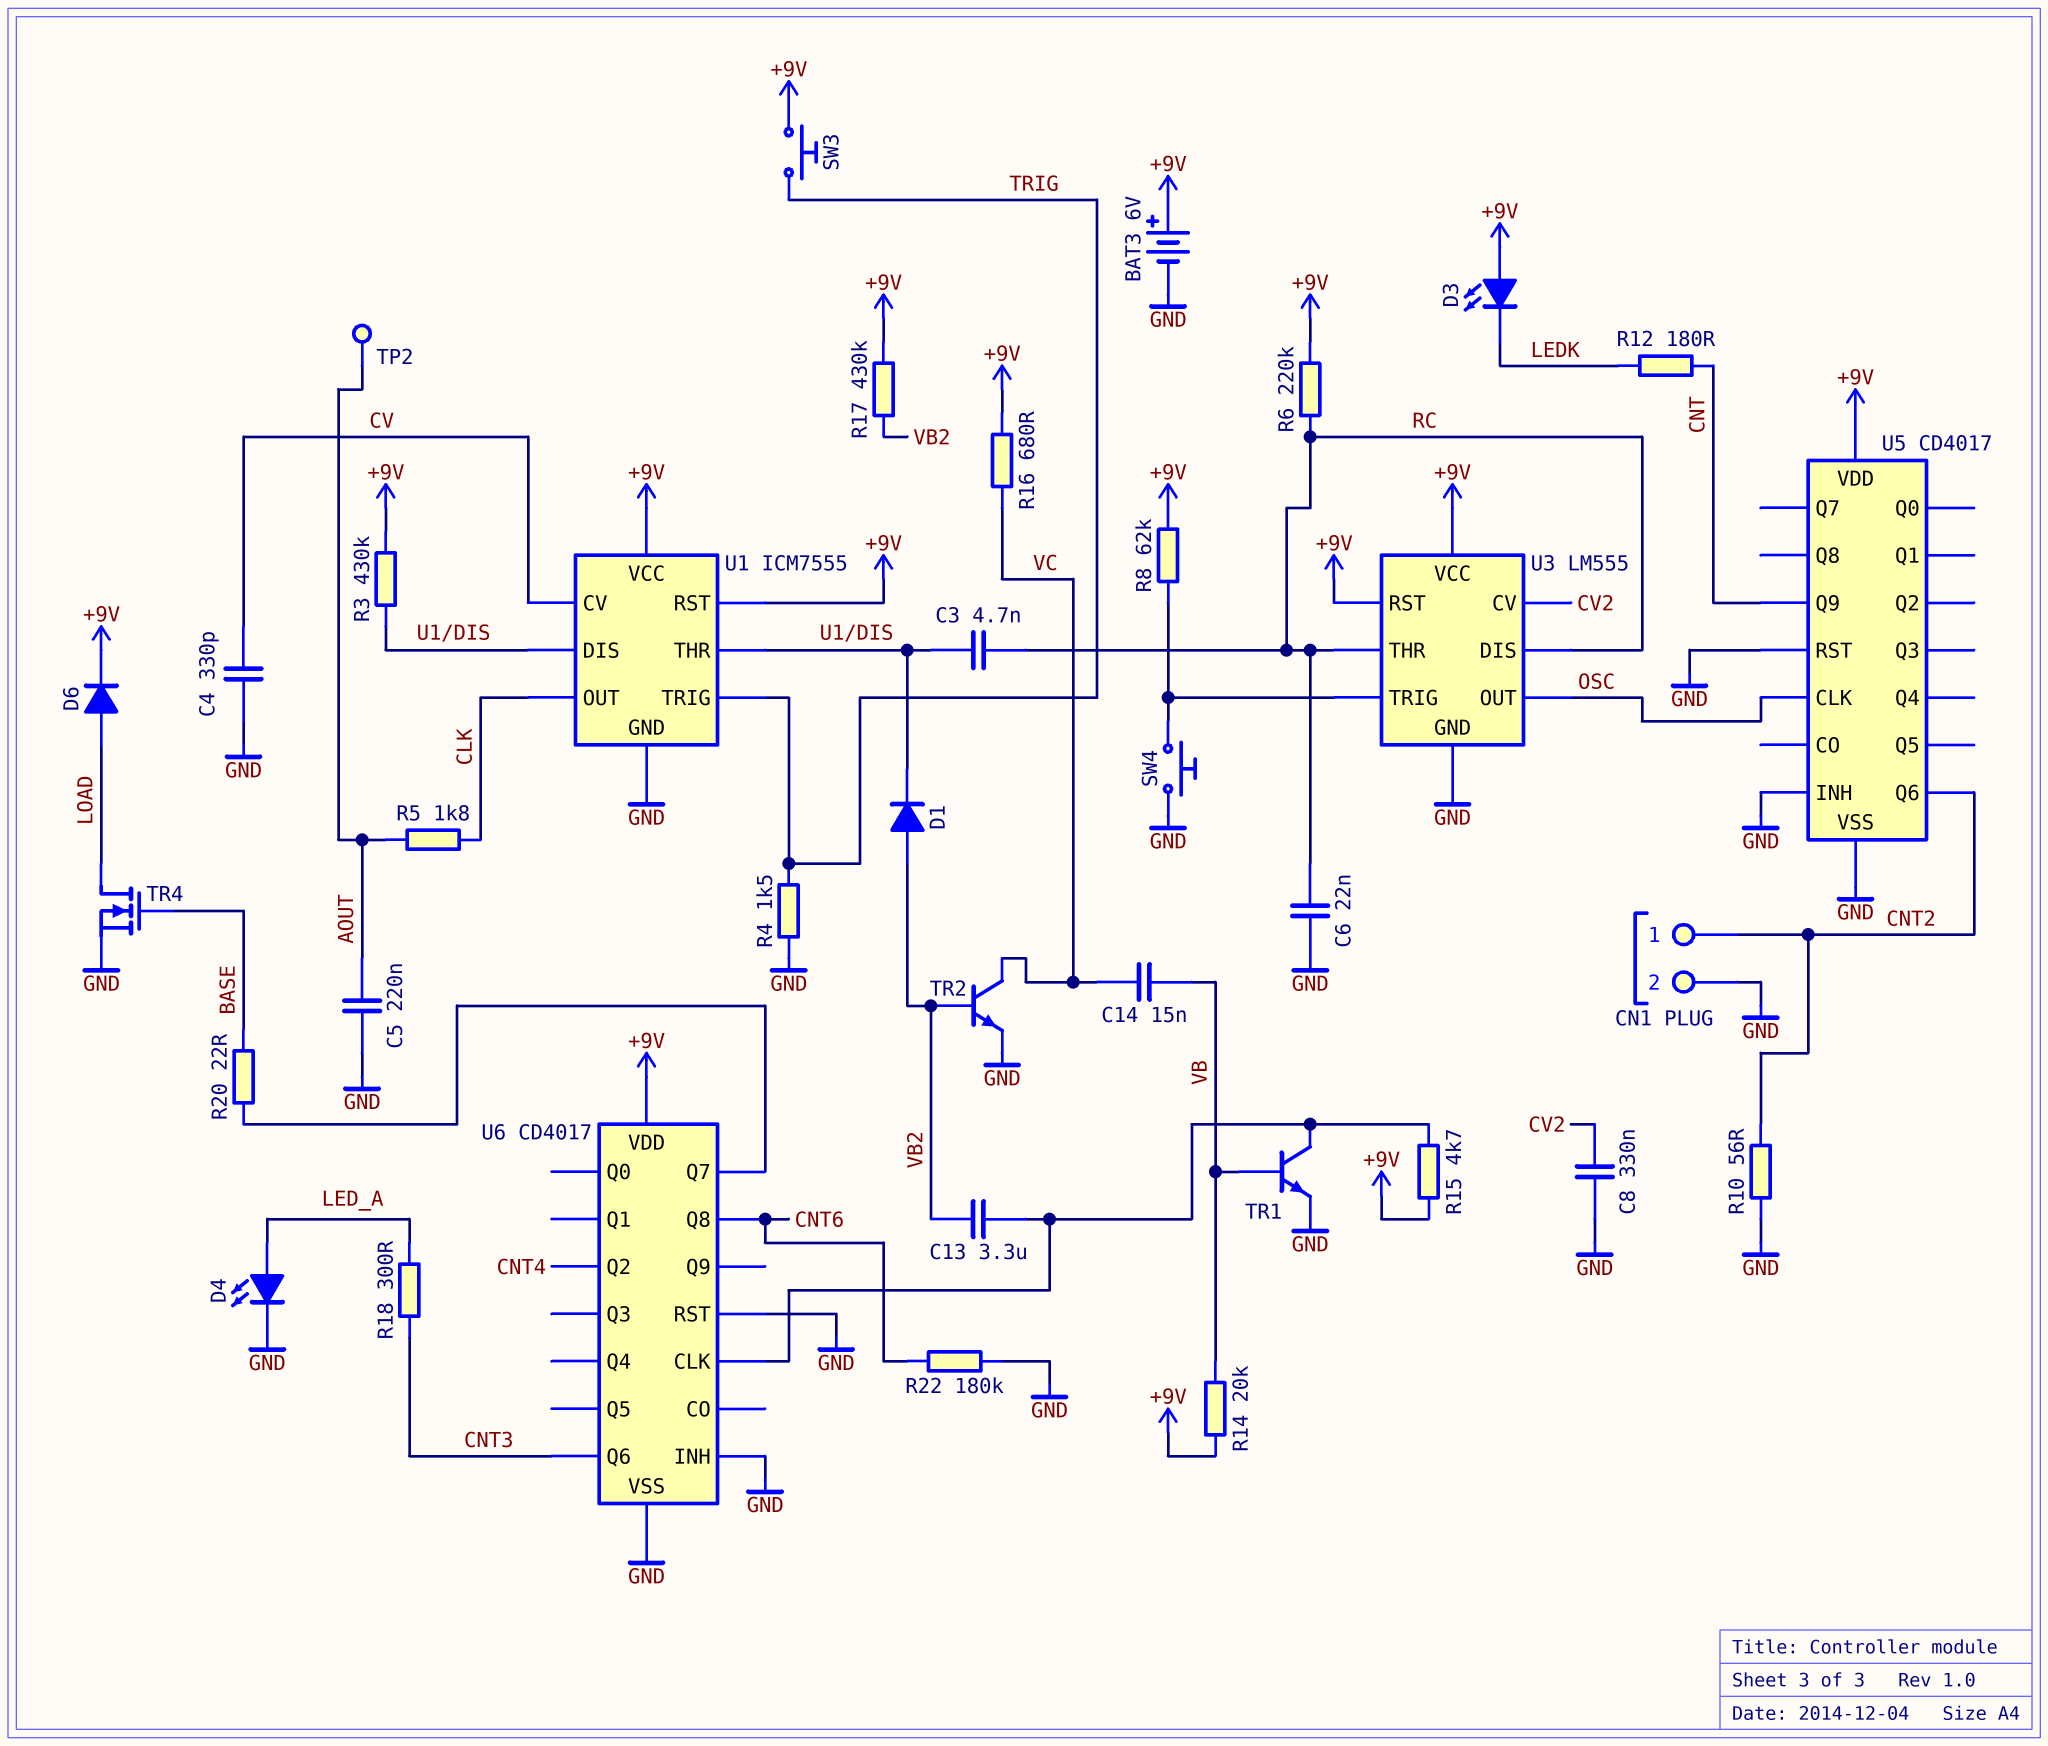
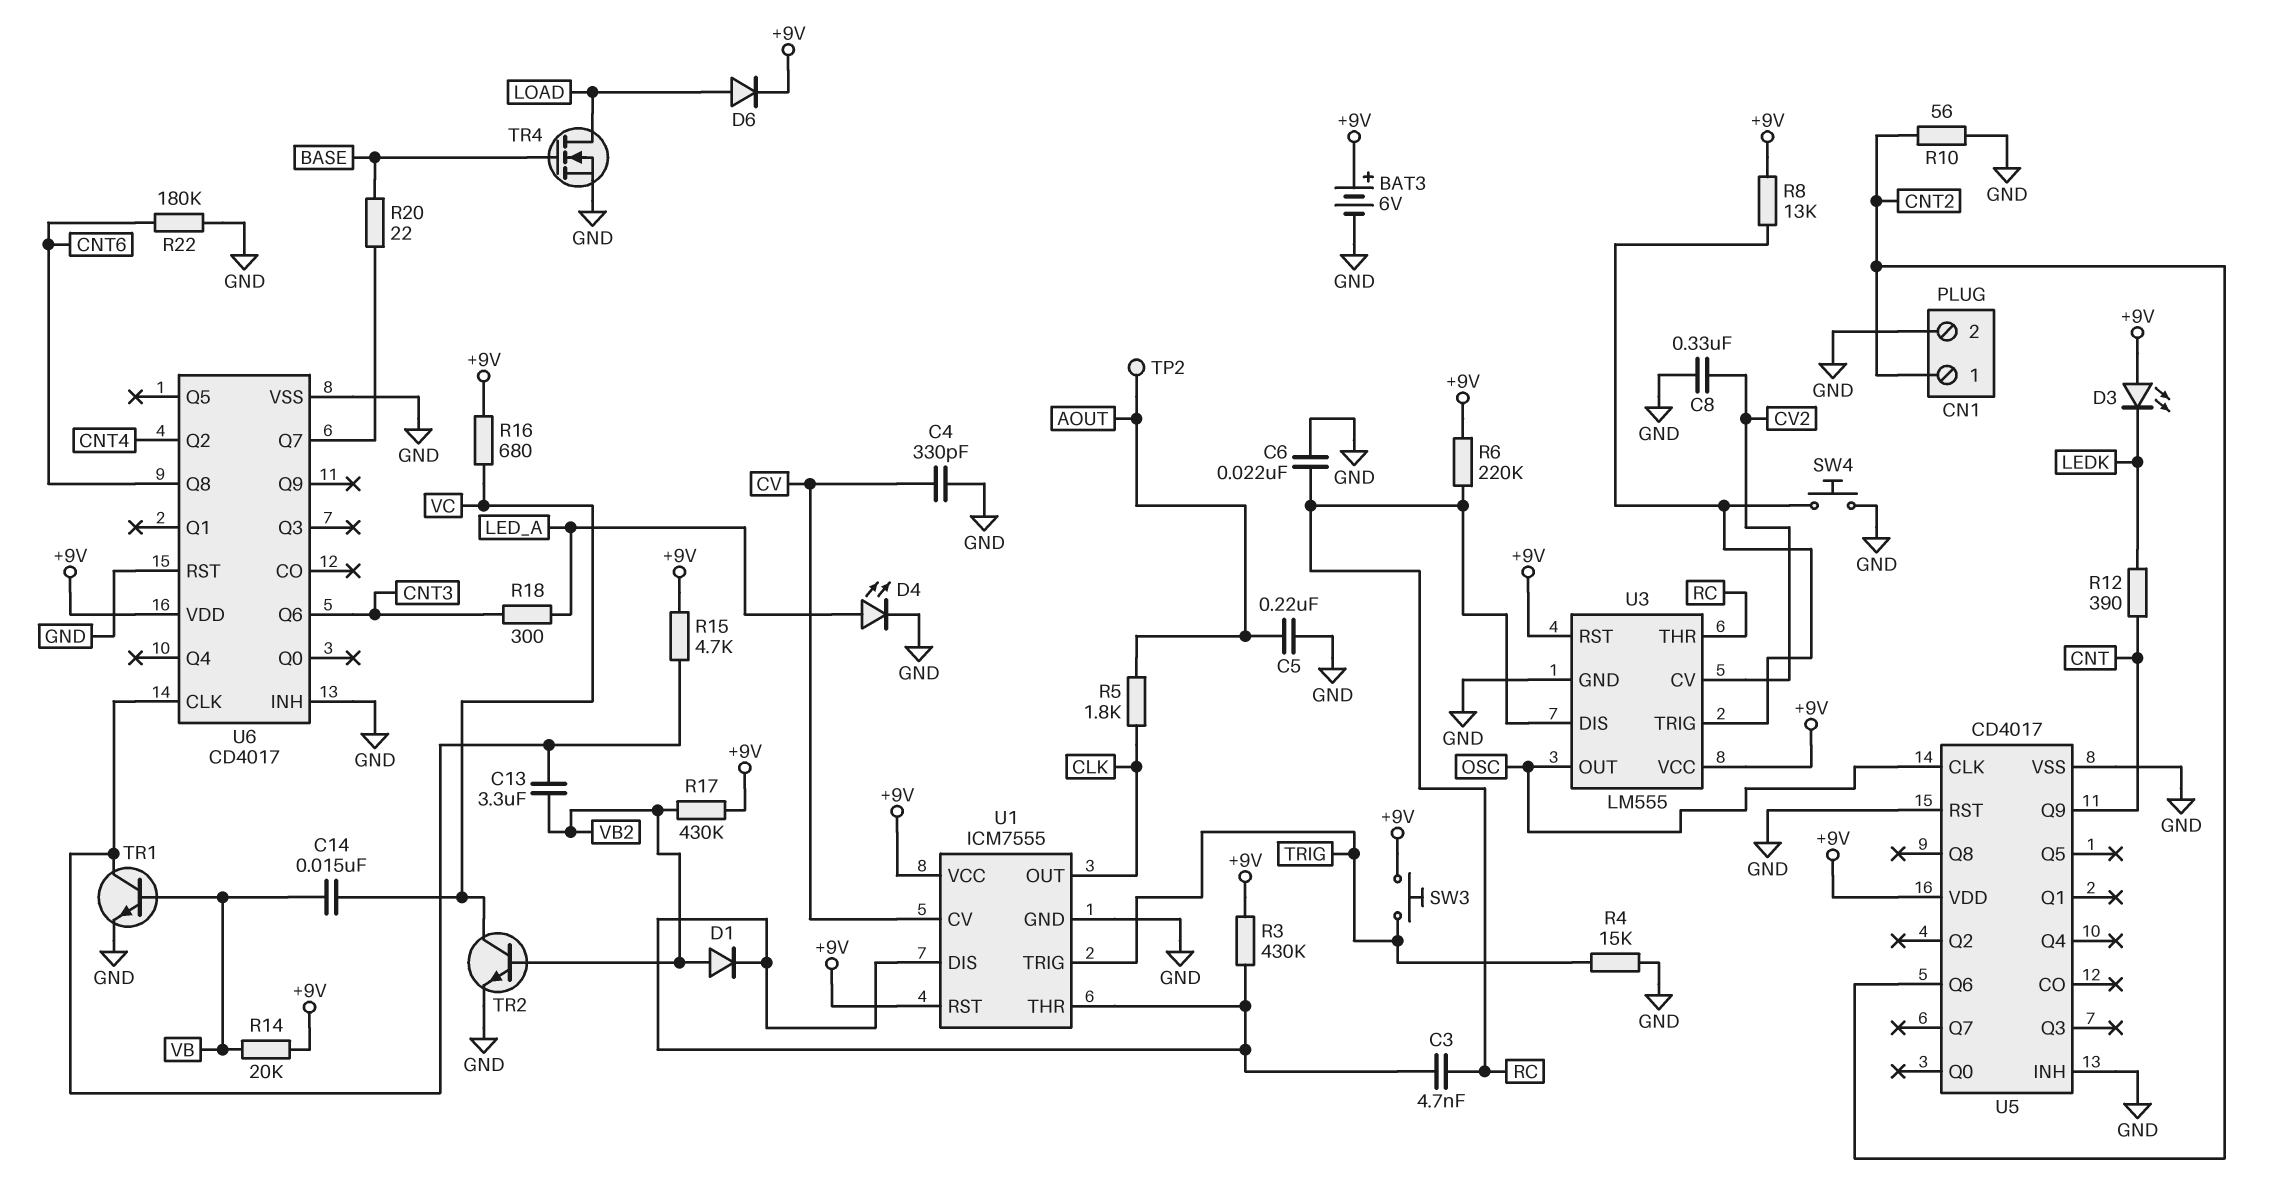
R4: 1.5k (GND, TRIG) -> 15k (GND, TRIG)
R8: 62k (+9V, U3/TRIG) -> 13k (+9V, U3/TRIG)
R12: 180 (CNT, LEDK) -> 390 (CNT, LEDK)

